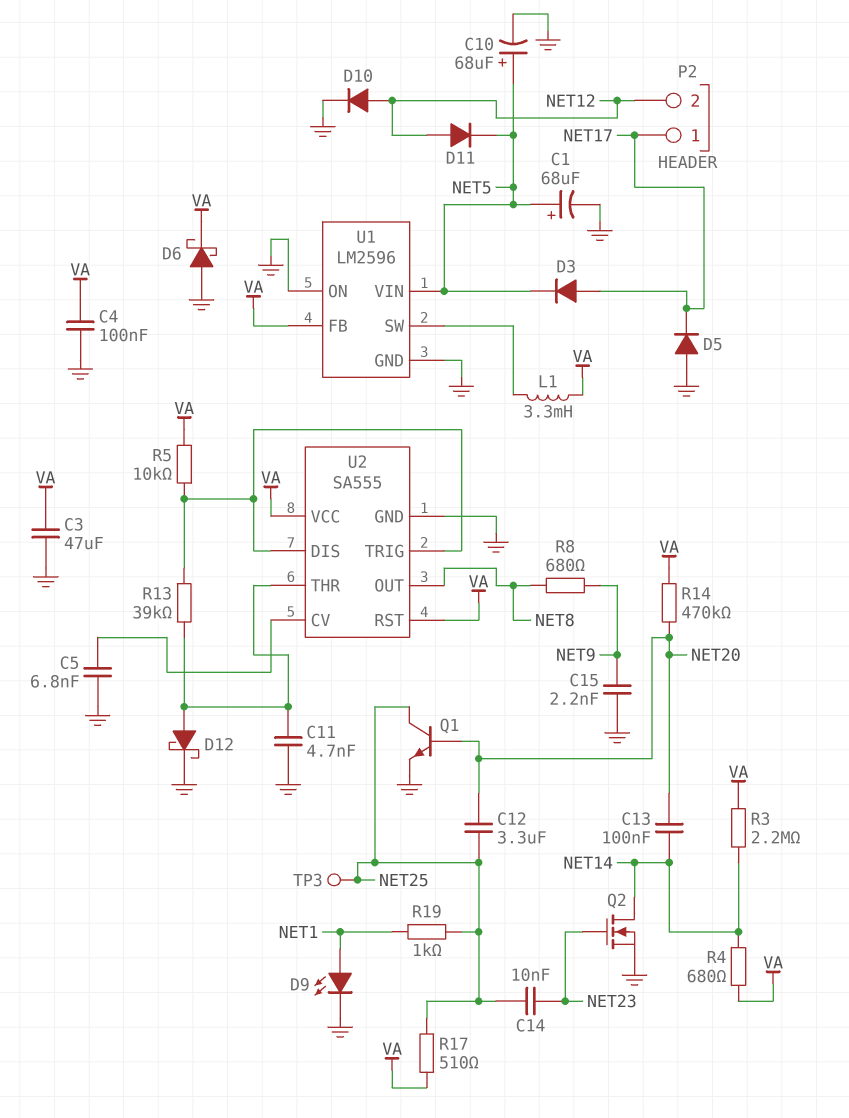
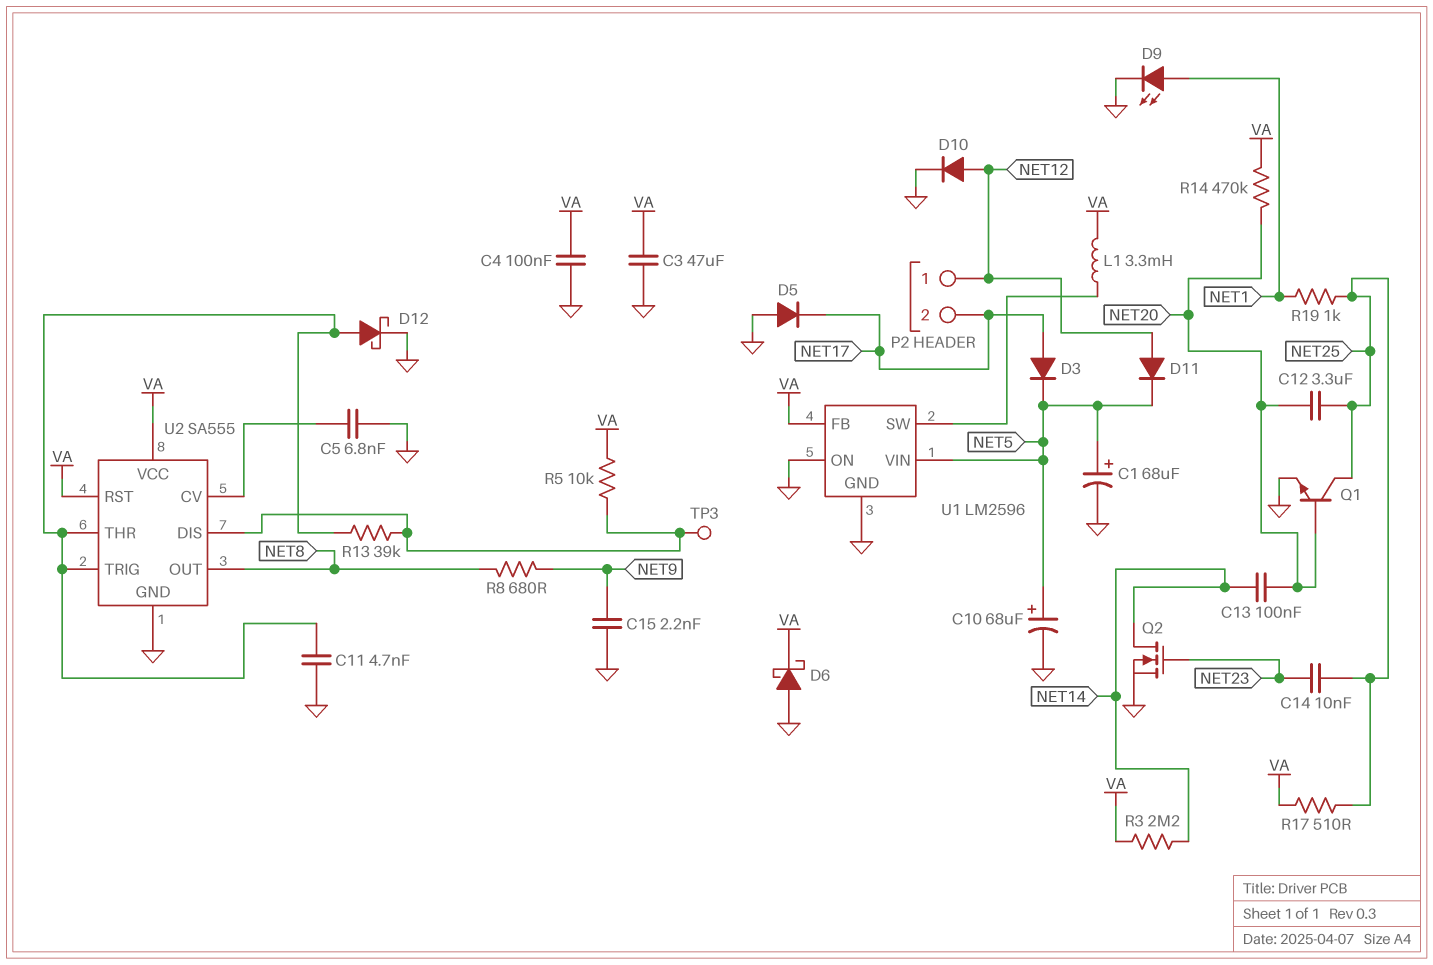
P2 pin 1: NET17 -> NET12
P2 pin 2: NET12 -> NET17
R4: 680 (NET14, VA) -> none
TP3: test point (NET25) -> test point (U2/DIS)
U2 pin TRIG: U2/DIS -> U2/THR

